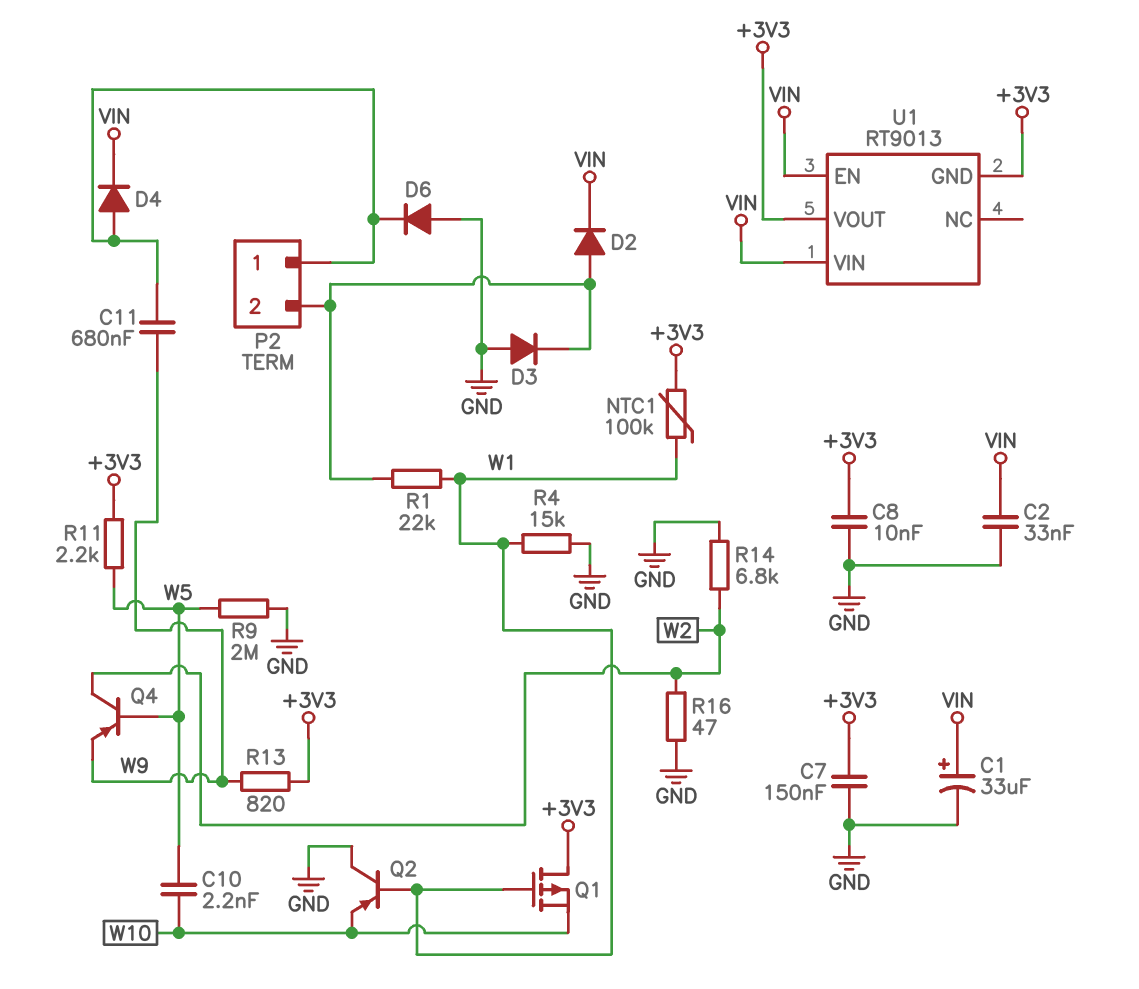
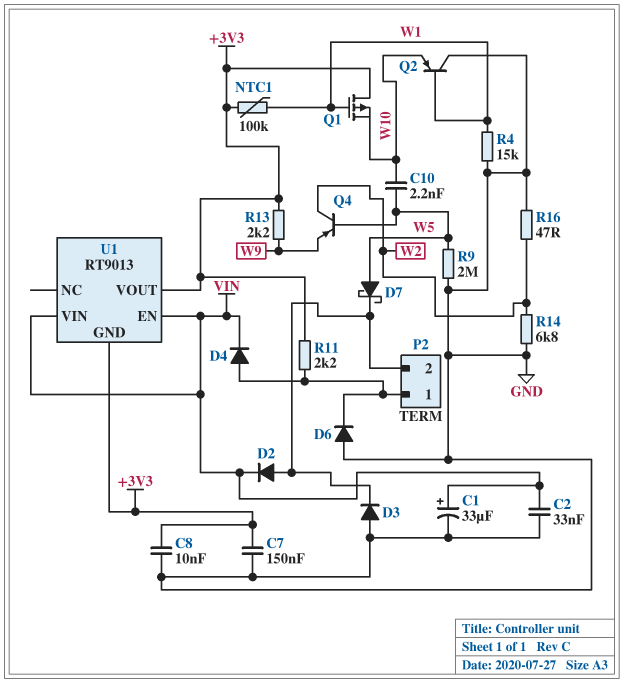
C11: 680nF (P2/1, W9) -> none
D7: none -> schottky (A W5, K P2/2)
R1: 22k (P2/2, W1) -> none
R11: 2.2k (+3V3, W5) -> 2.2k (+3V3, P2/1)
R13: 820 (+3V3, W9) -> 2.2k (+3V3, W9)

